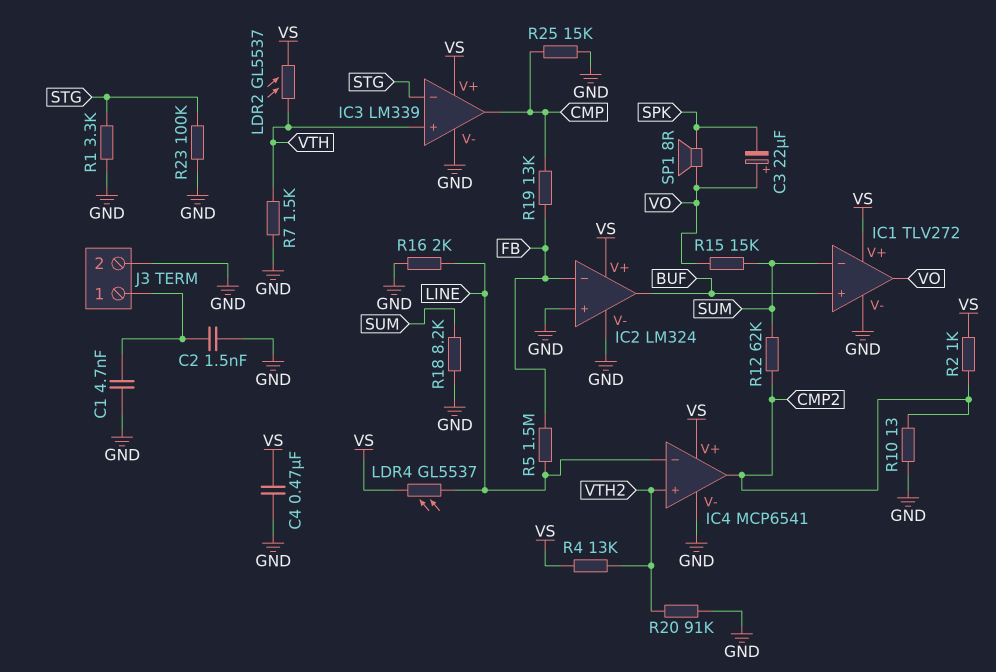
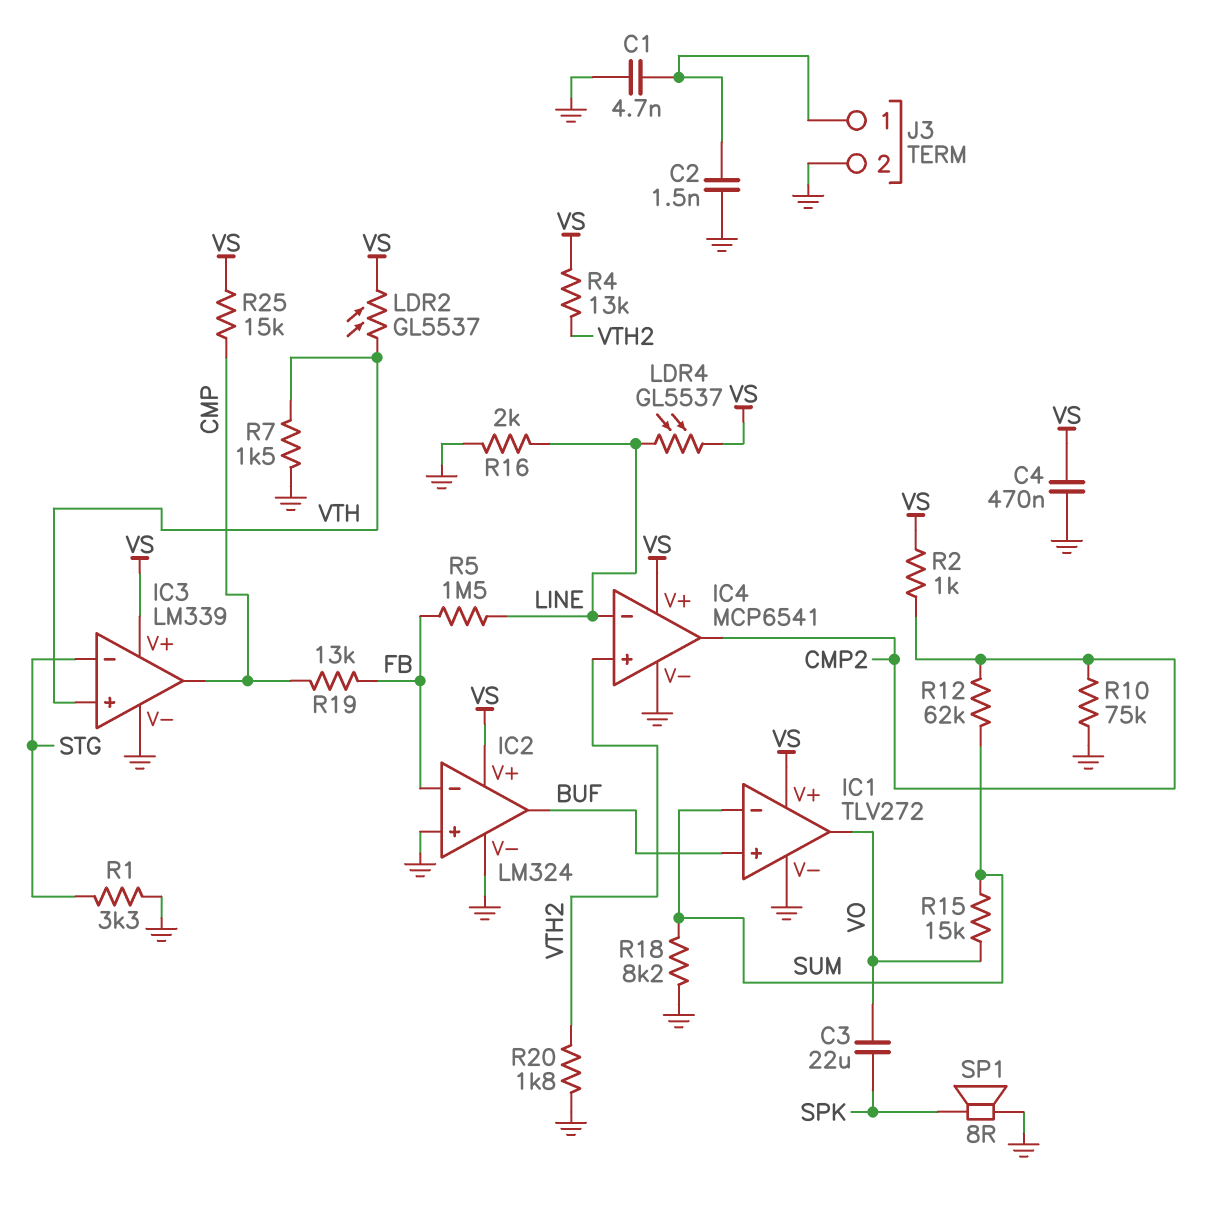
C3: 22uF (plus VO, minus SPK) -> 22uF (SPK, VO)
R10: 13 (CMP2, GND) -> 75k (CMP2, GND)
R20: 91k (GND, VTH2) -> 1.8k (GND, VTH2)
R23: 100k (GND, STG) -> none
R25: 15k (CMP, GND) -> 15k (CMP, VS)
SP1: speaker 8R (SPK, VO) -> speaker 8R (GND, SPK)

